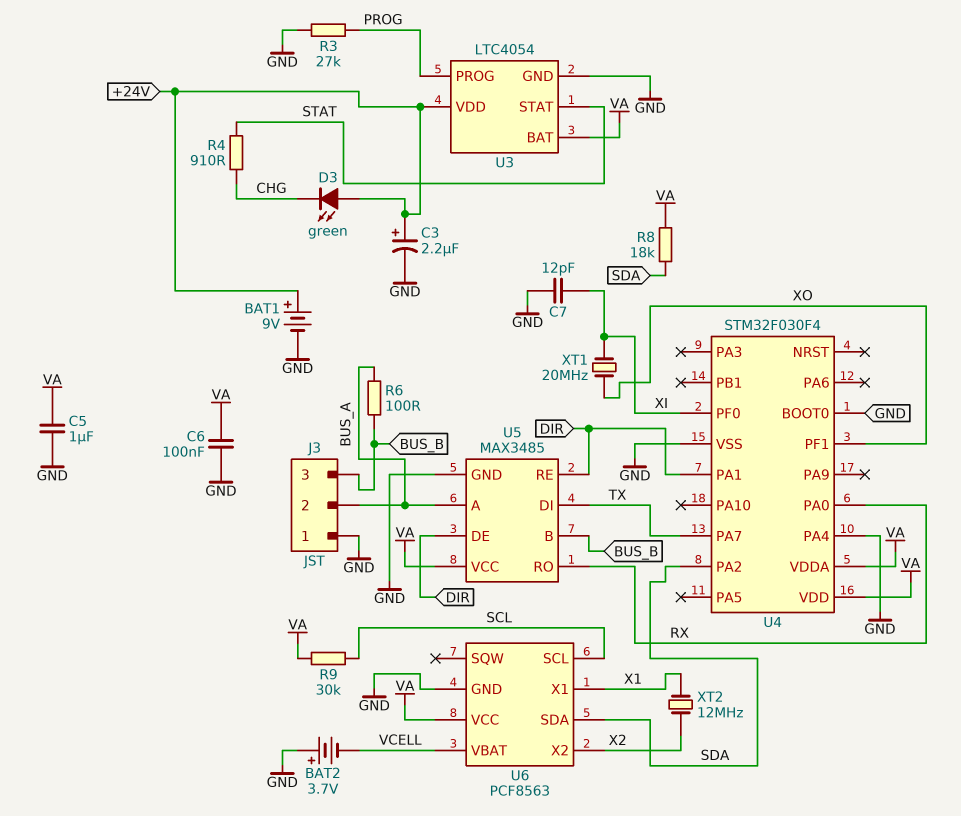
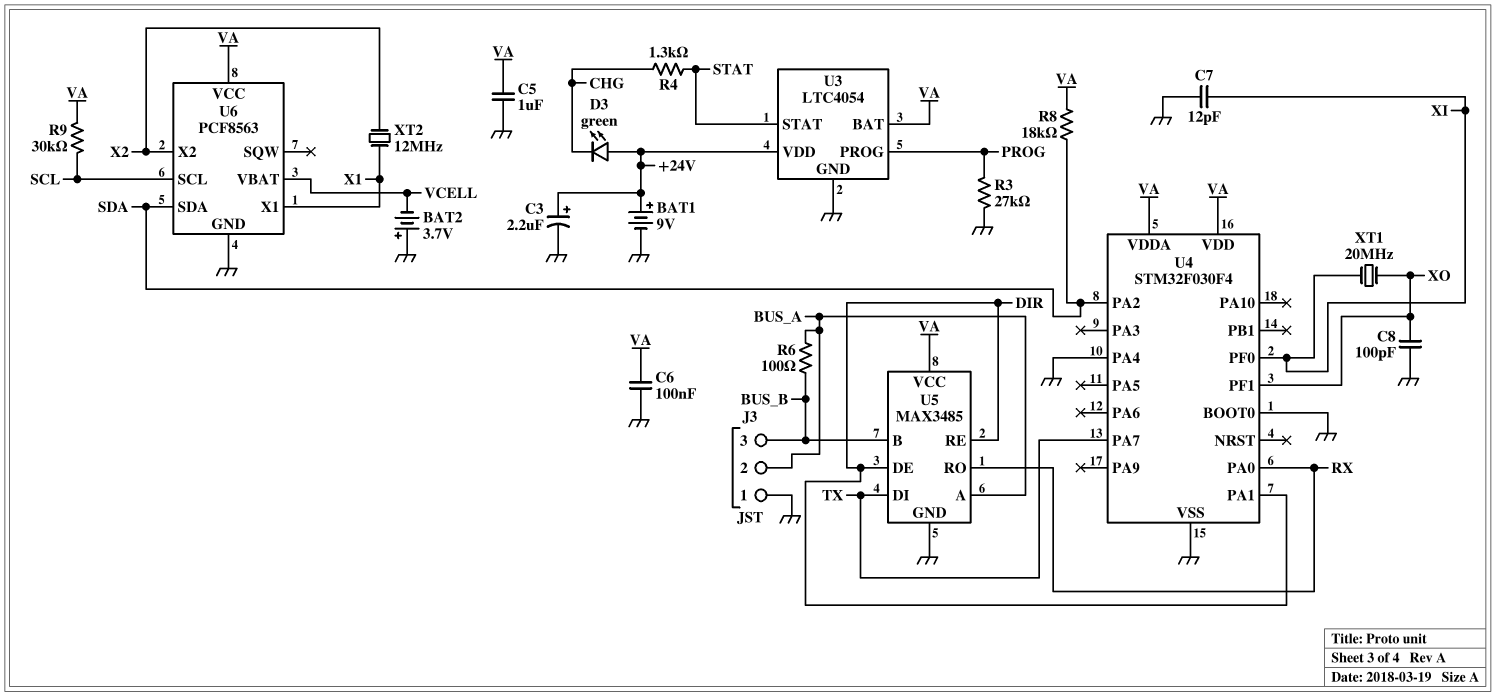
C8: none -> 100pF (GND, XO)
R4: 910 (CHG, STAT) -> 1.3k (CHG, STAT)

